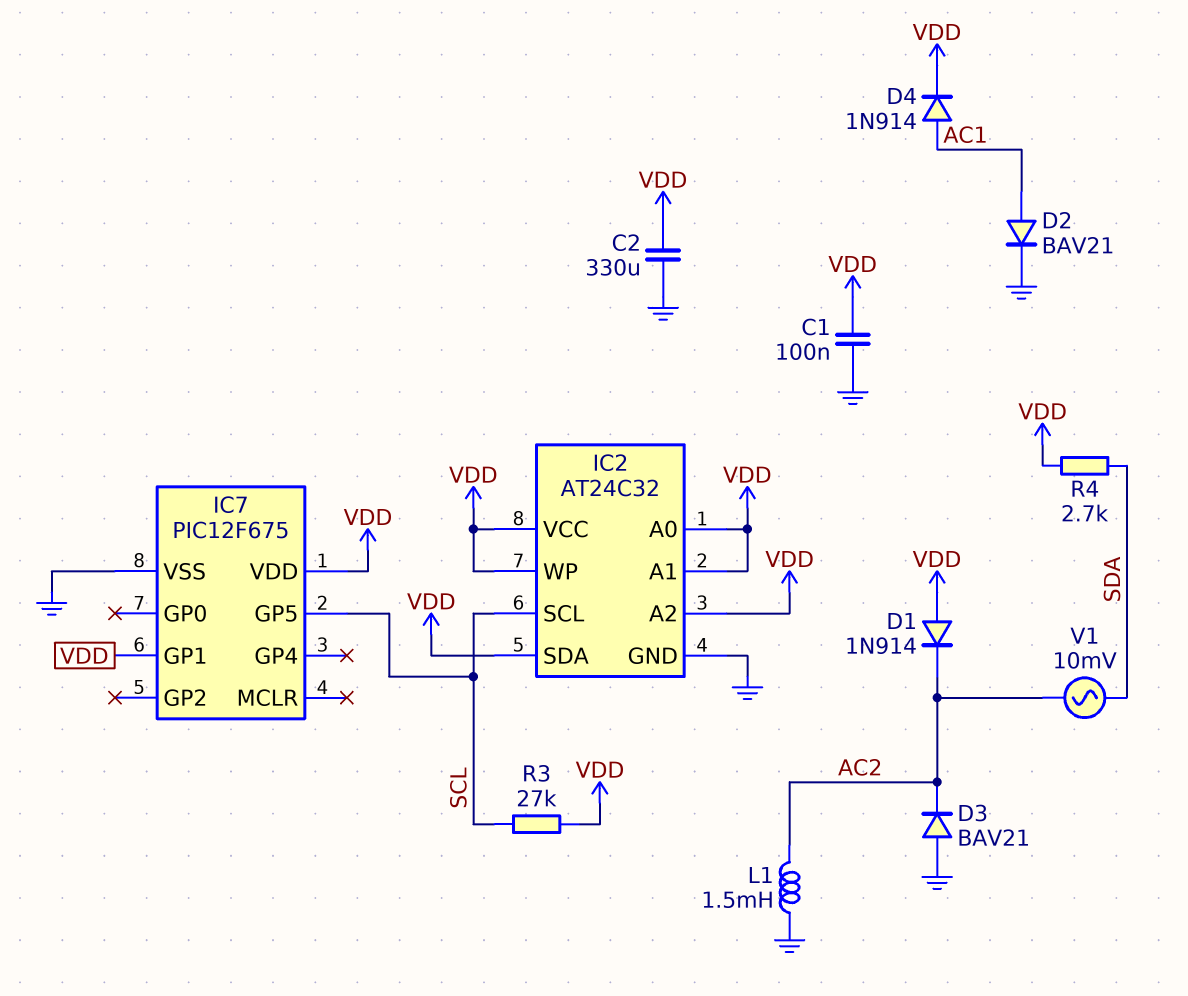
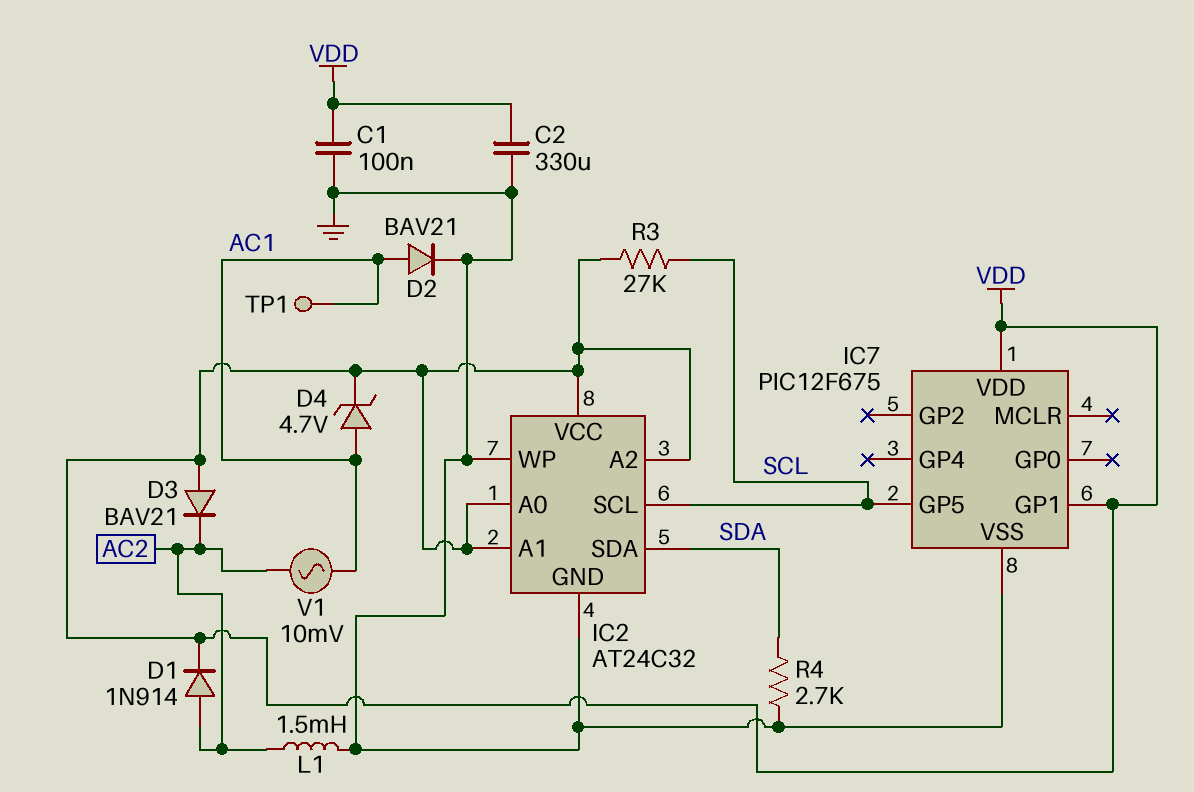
D1: diode 1N914 (A VDD, K AC2) -> diode 1N914 (A AC2, K VDD)
D3: diode BAV21 (A GND, K AC2) -> diode BAV21 (A VDD, K AC2)
D4: diode 1N914 (A AC1, K VDD) -> zener 4.7V (A AC1, K VDD)
IC2 pin SDA: VDD -> SDA
IC2 pin WP: VDD -> GND
R4: 2.7k (SDA, VDD) -> 2.7k (GND, SDA)
TP1: none -> test point (AC1)
V1: AC 10mV (AC2, SDA) -> AC 10mV (AC1, AC2)

